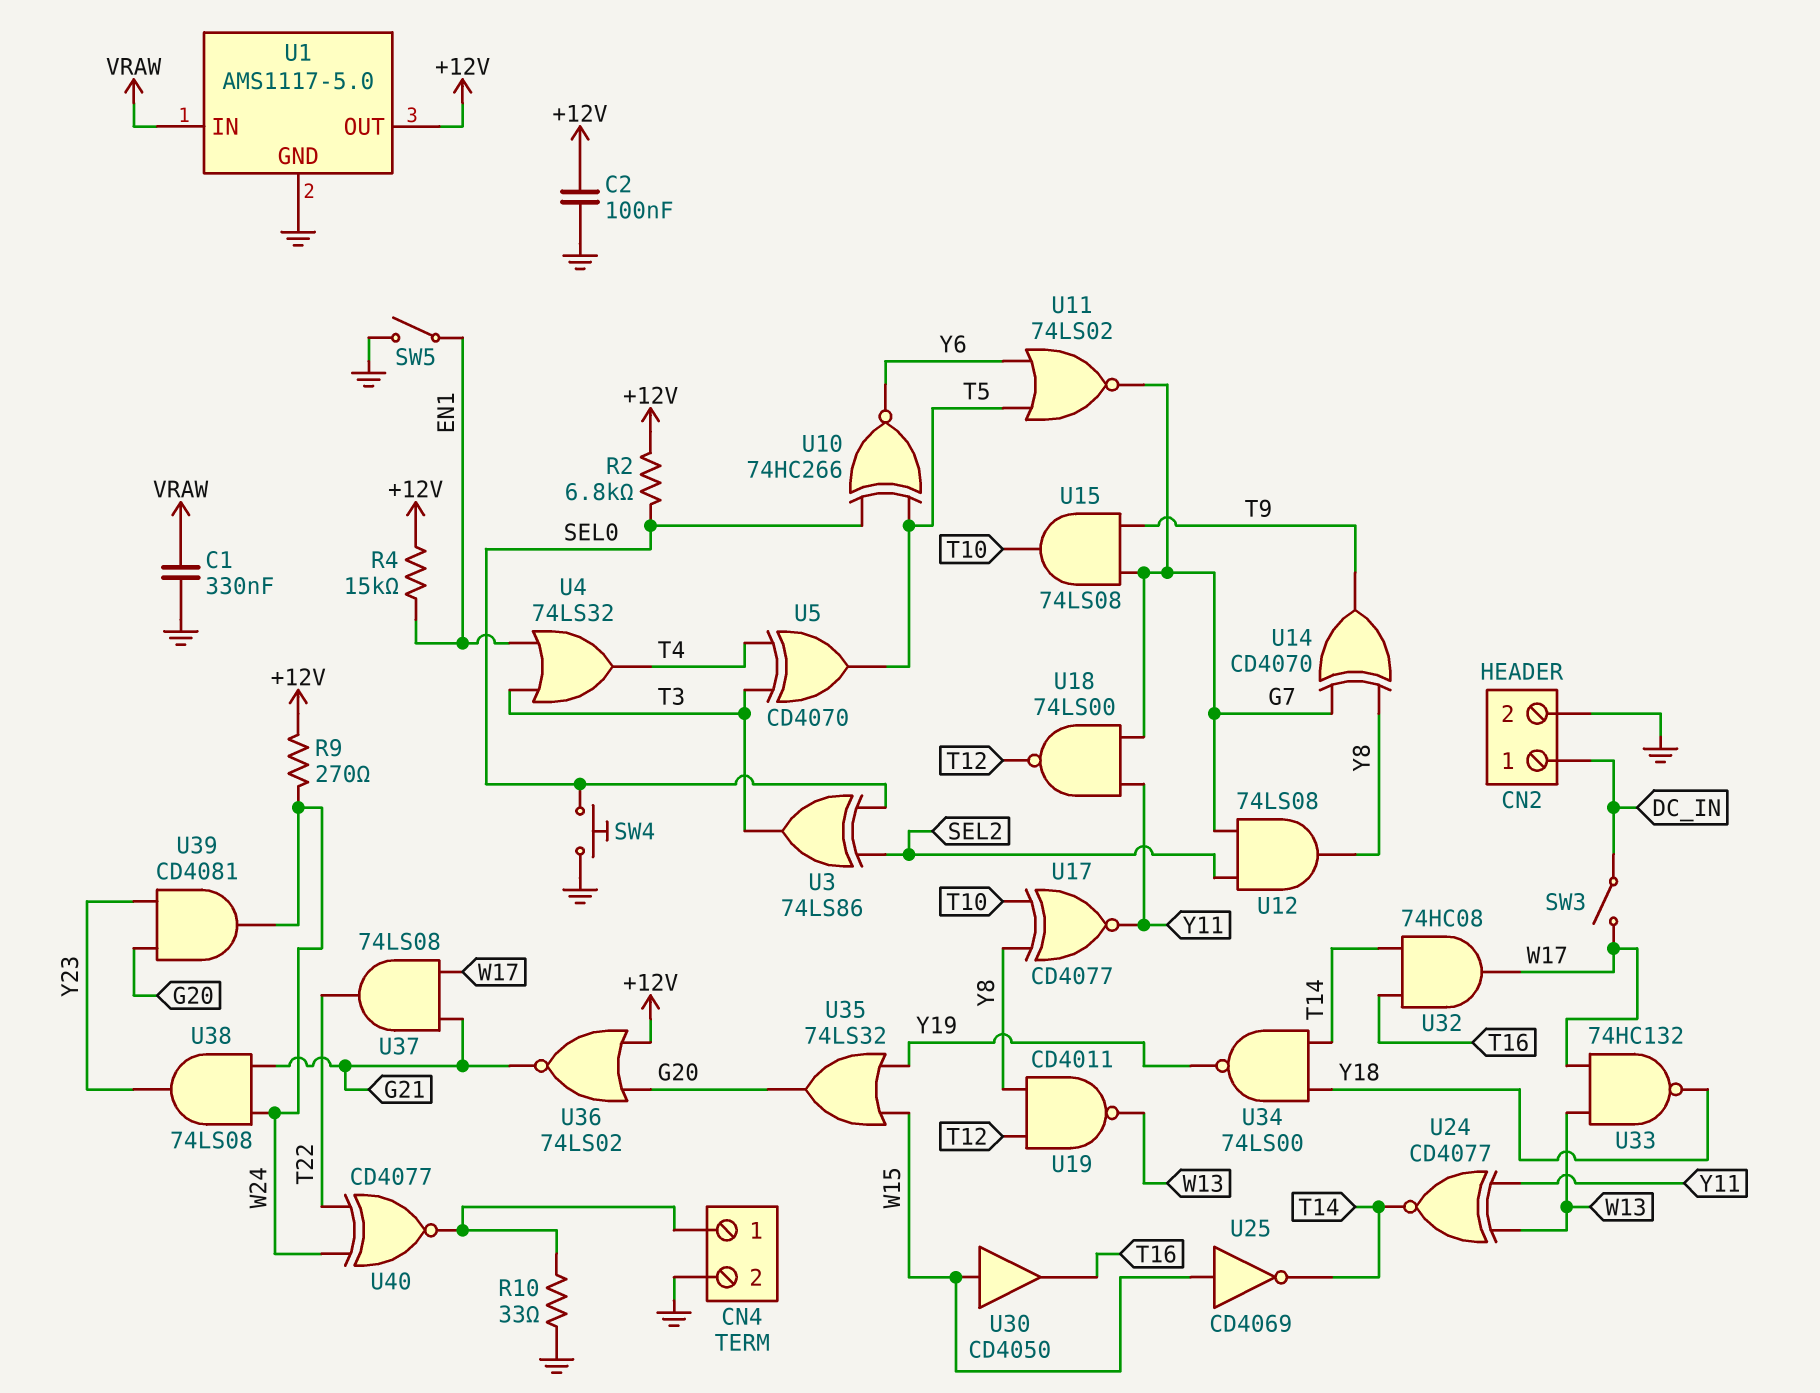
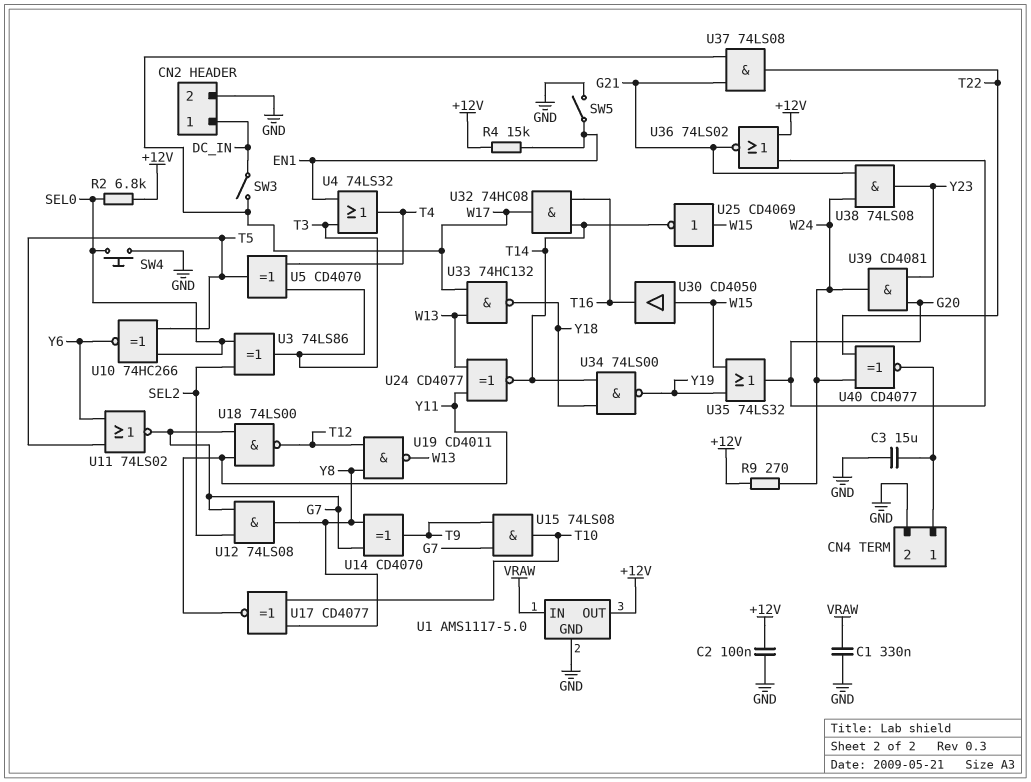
C3: none -> 15uF (CN4/1, GND)
R10: 33 (CN4/1, GND) -> none

